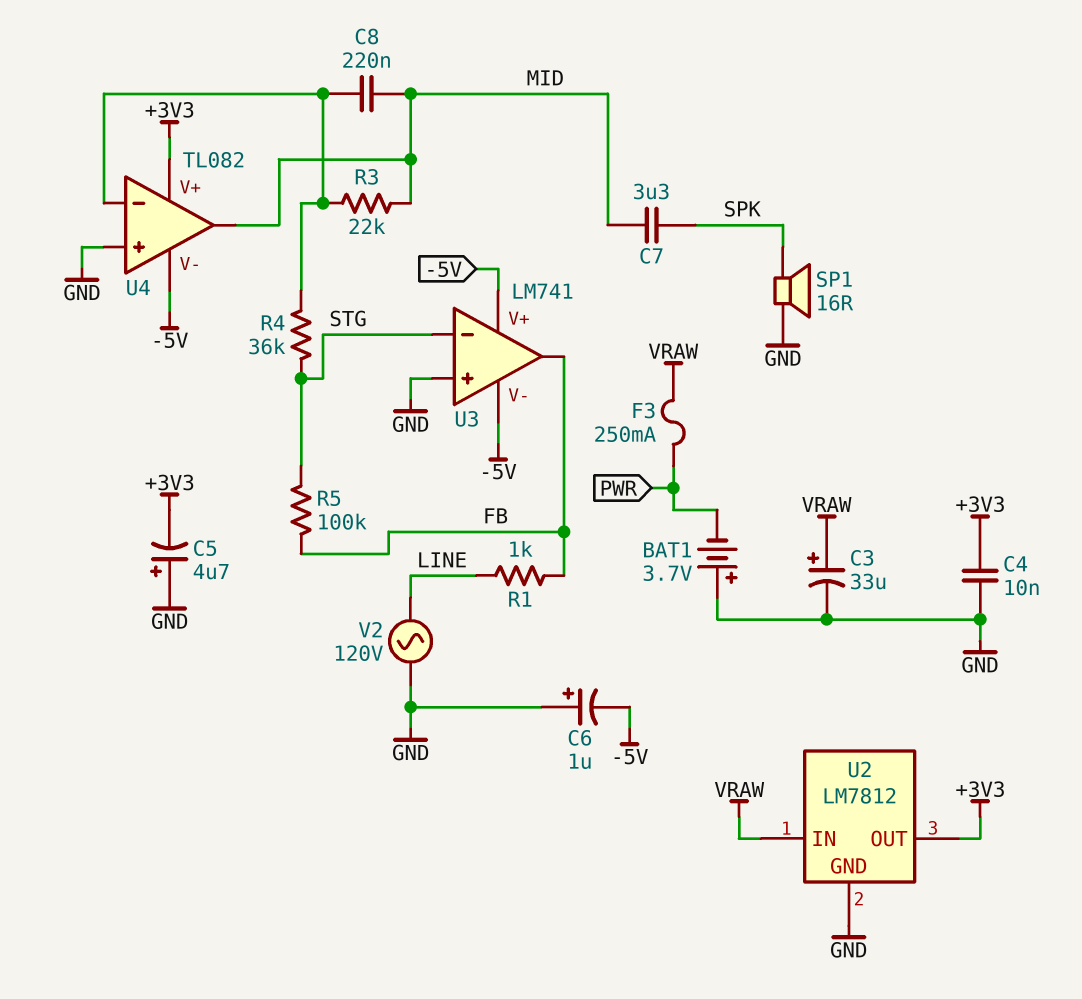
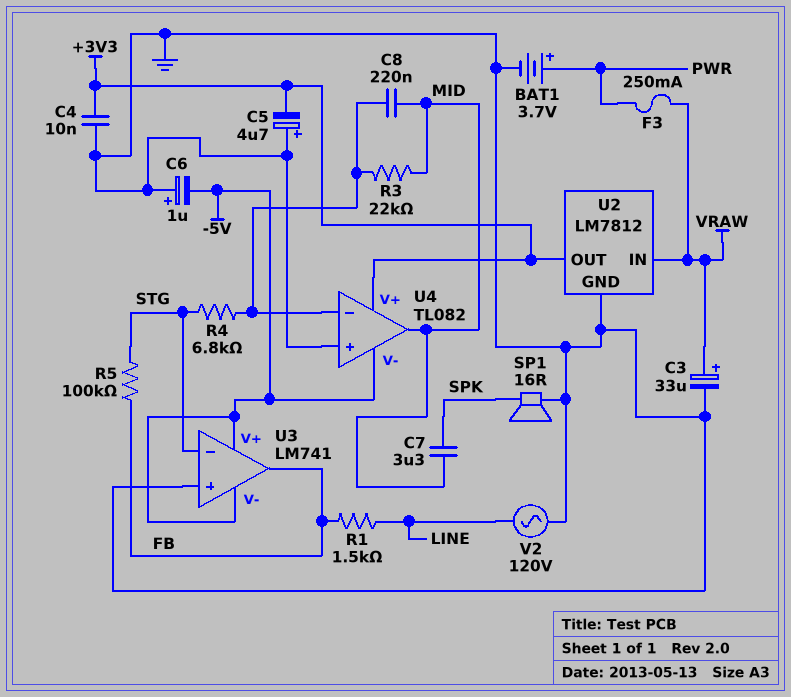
BAT1: 3.7V (plus GND, minus PWR) -> 3.7V (plus PWR, minus GND)
R1: 1k (FB, LINE) -> 1.5k (FB, LINE)
R4: 36k (STG, U4/in-) -> 6.8k (STG, U4/in-)

